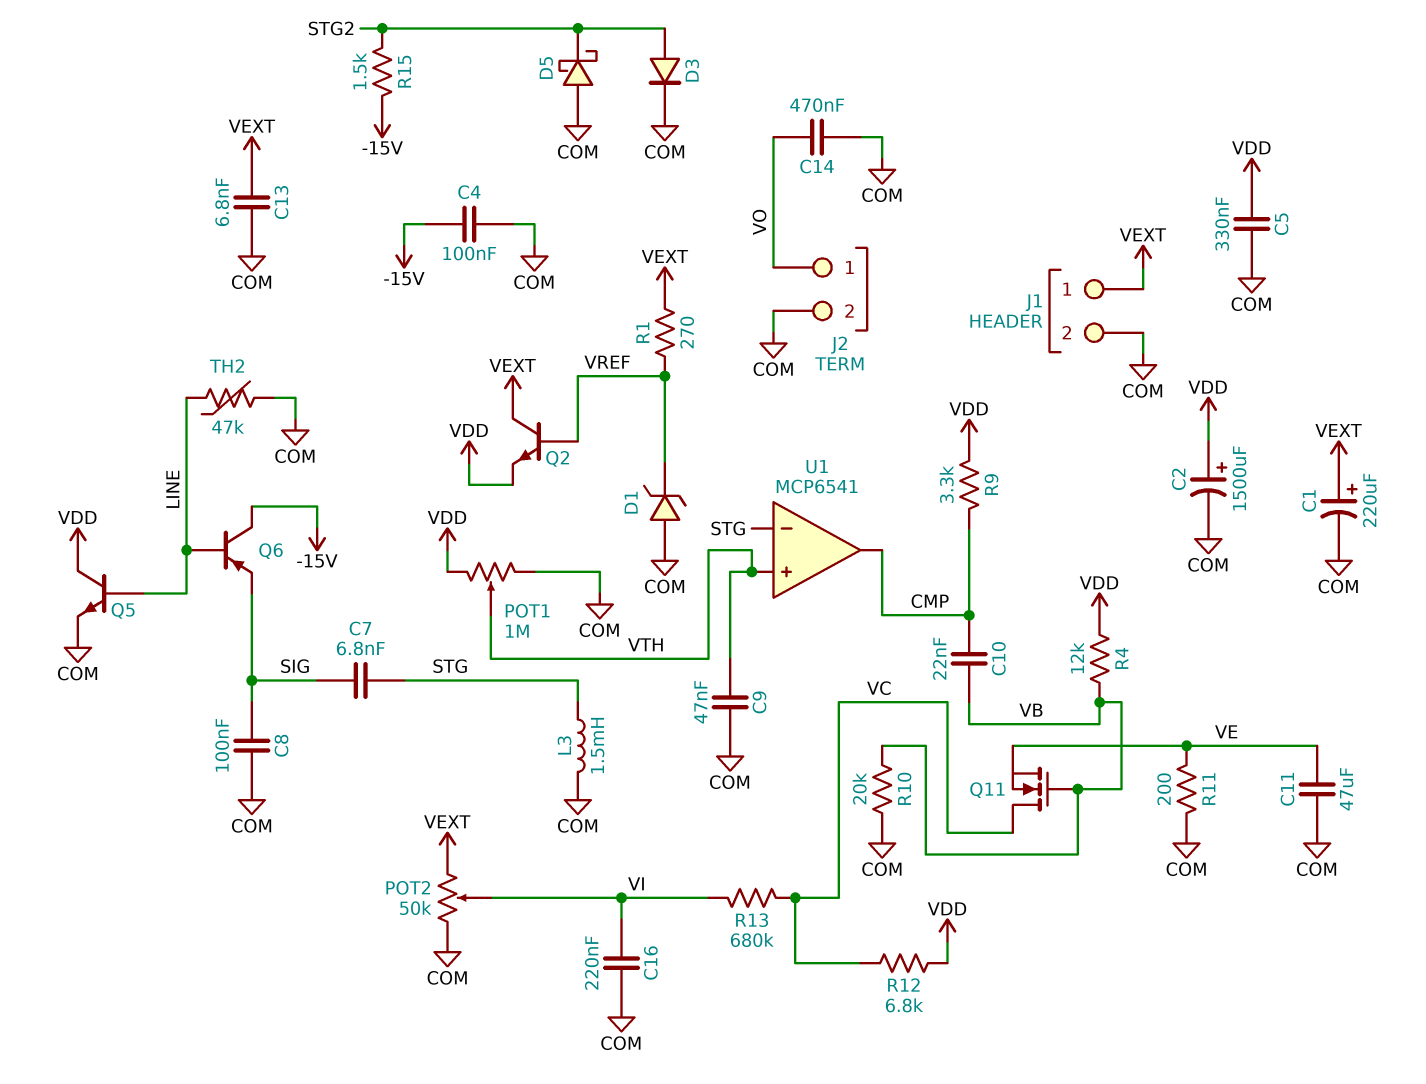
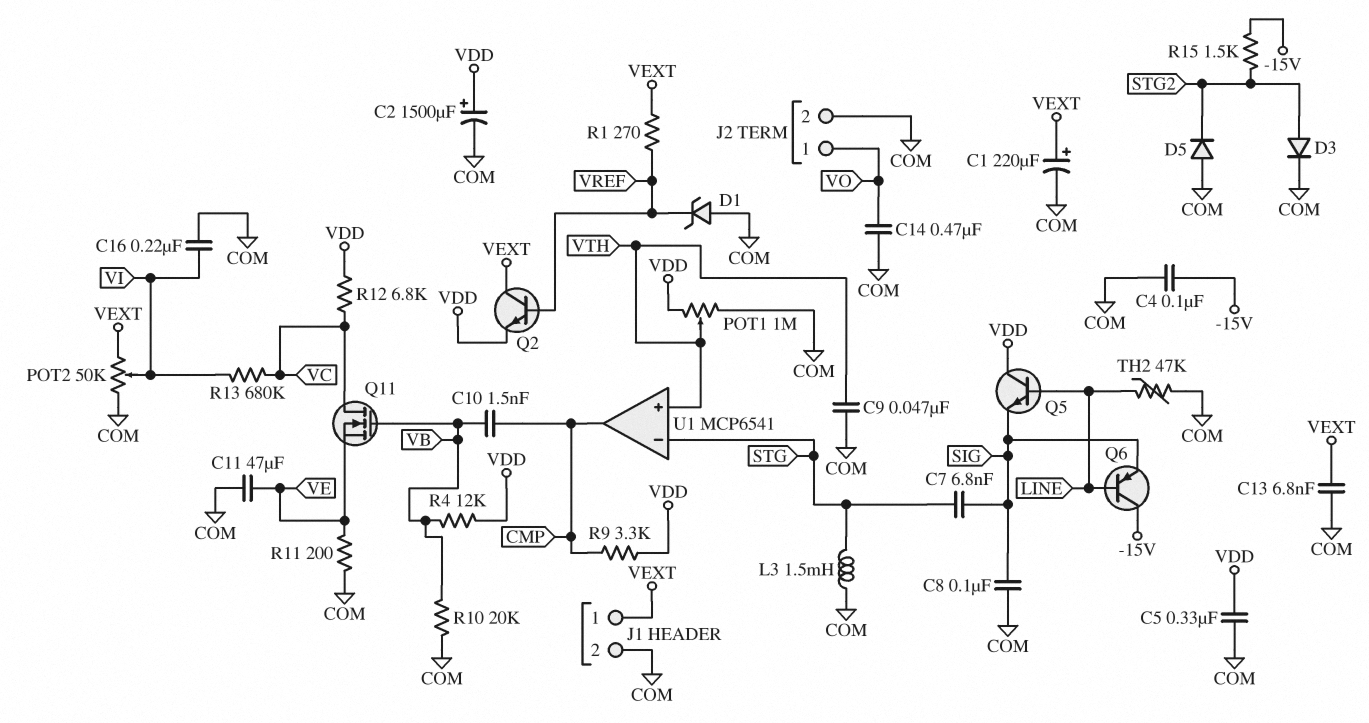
C10: 22nF (CMP, VB) -> 1.5nF (CMP, VB)
D5: schottky (A COM, K STG2) -> diode (A COM, K STG2)
Q5: NPN (B LINE, C VDD, E COM) -> NPN (B LINE, C VDD, E SIG)

